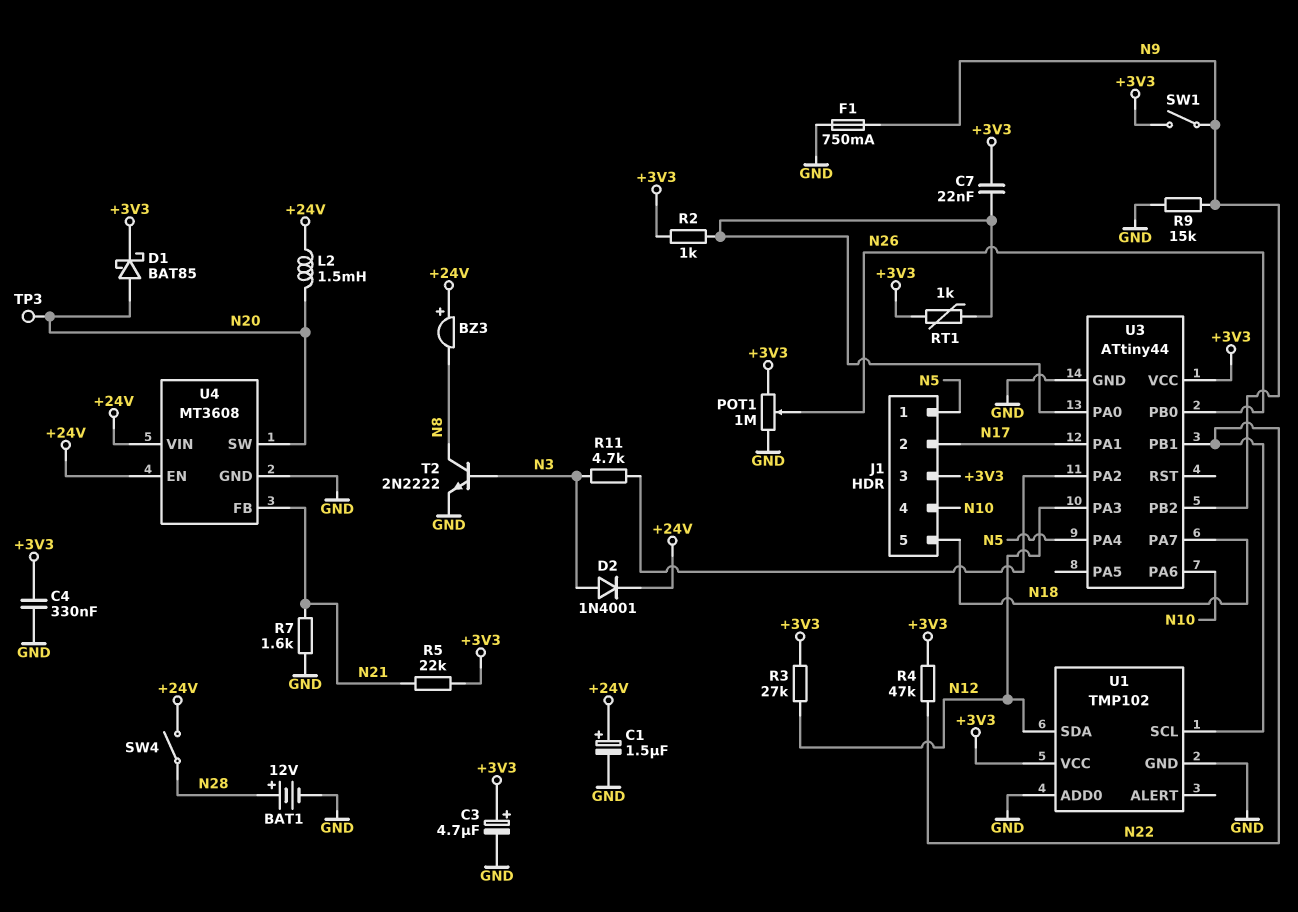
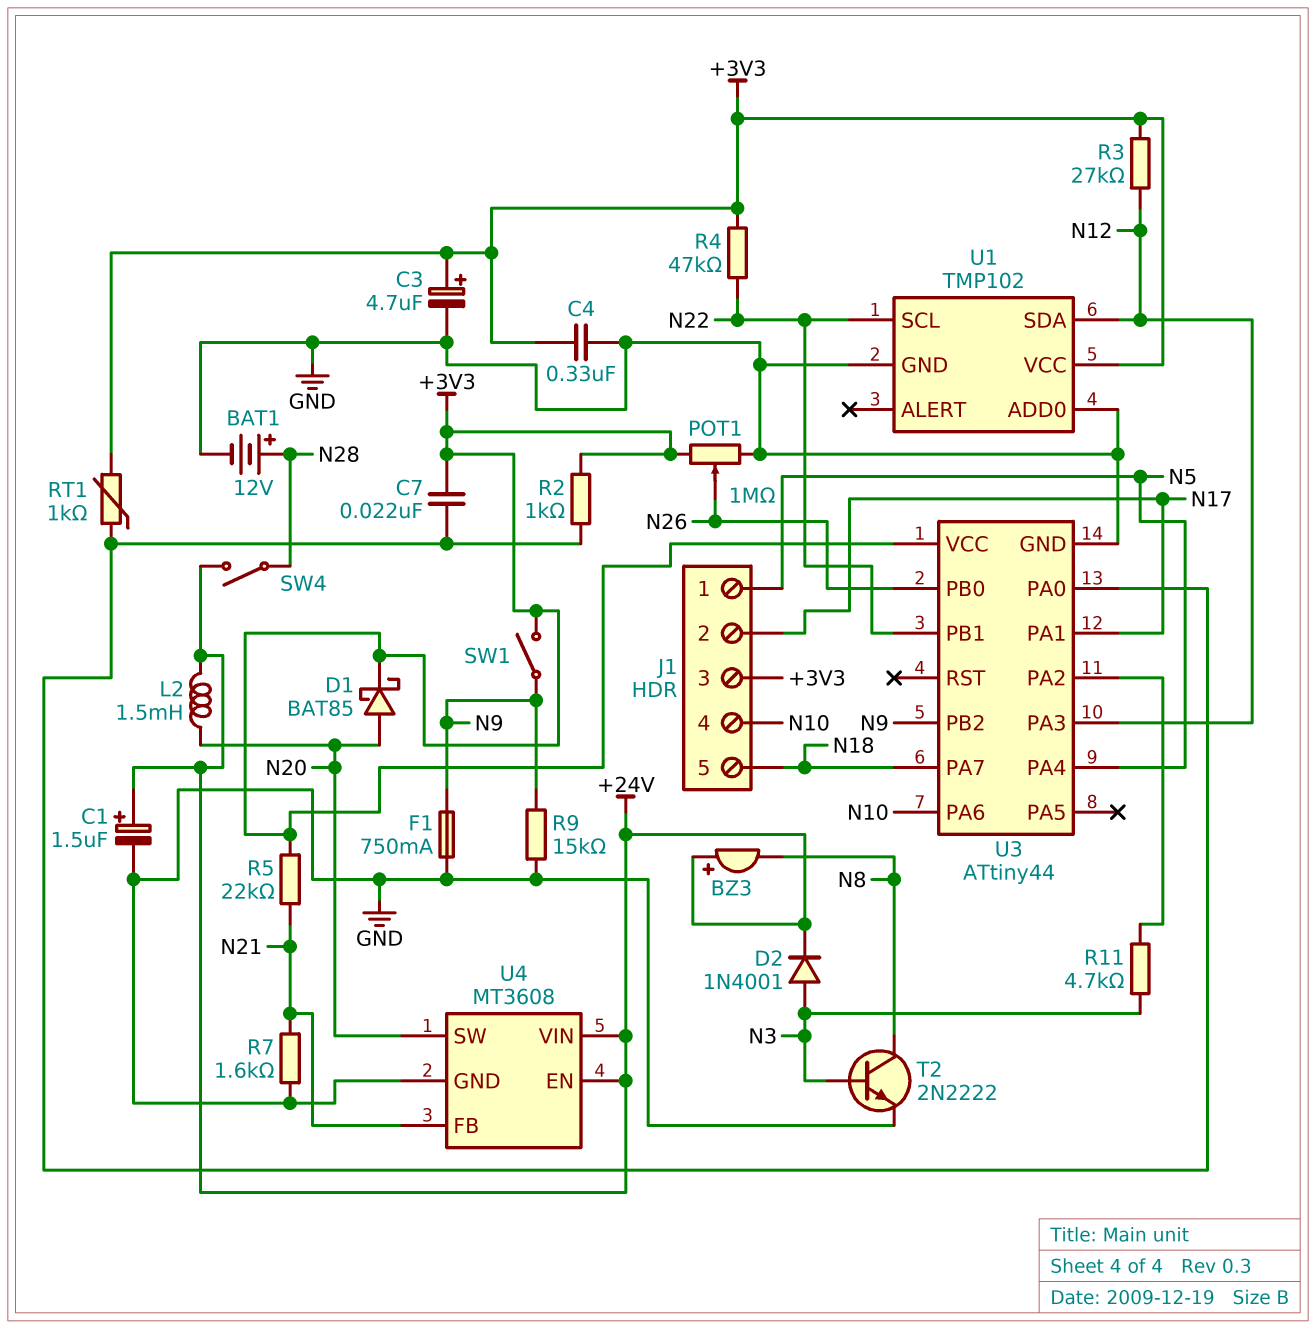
TP3: test point (N20) -> none

